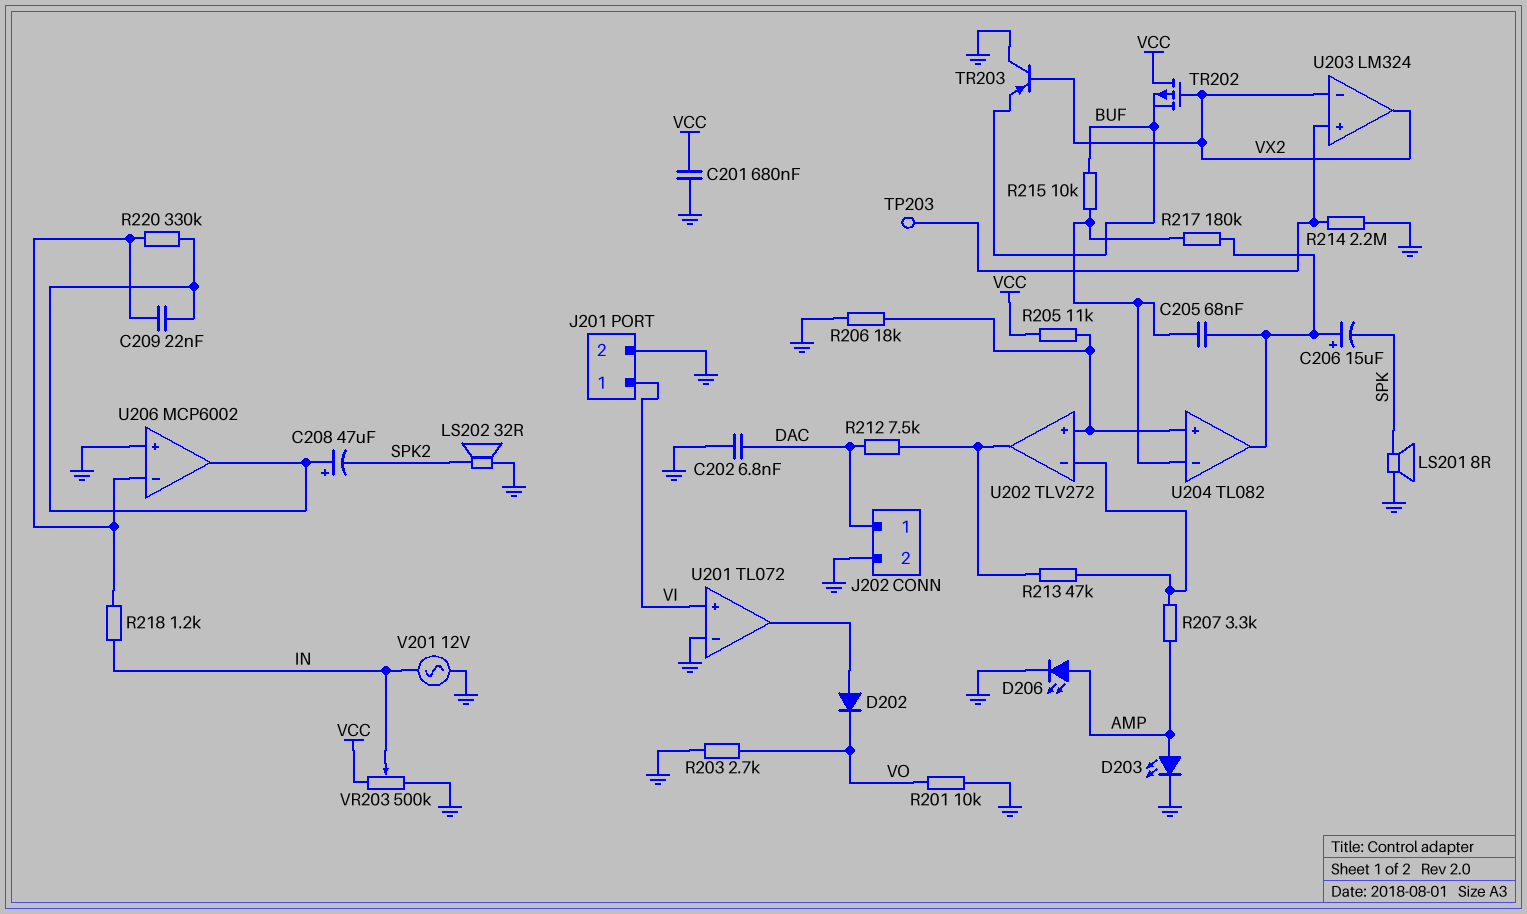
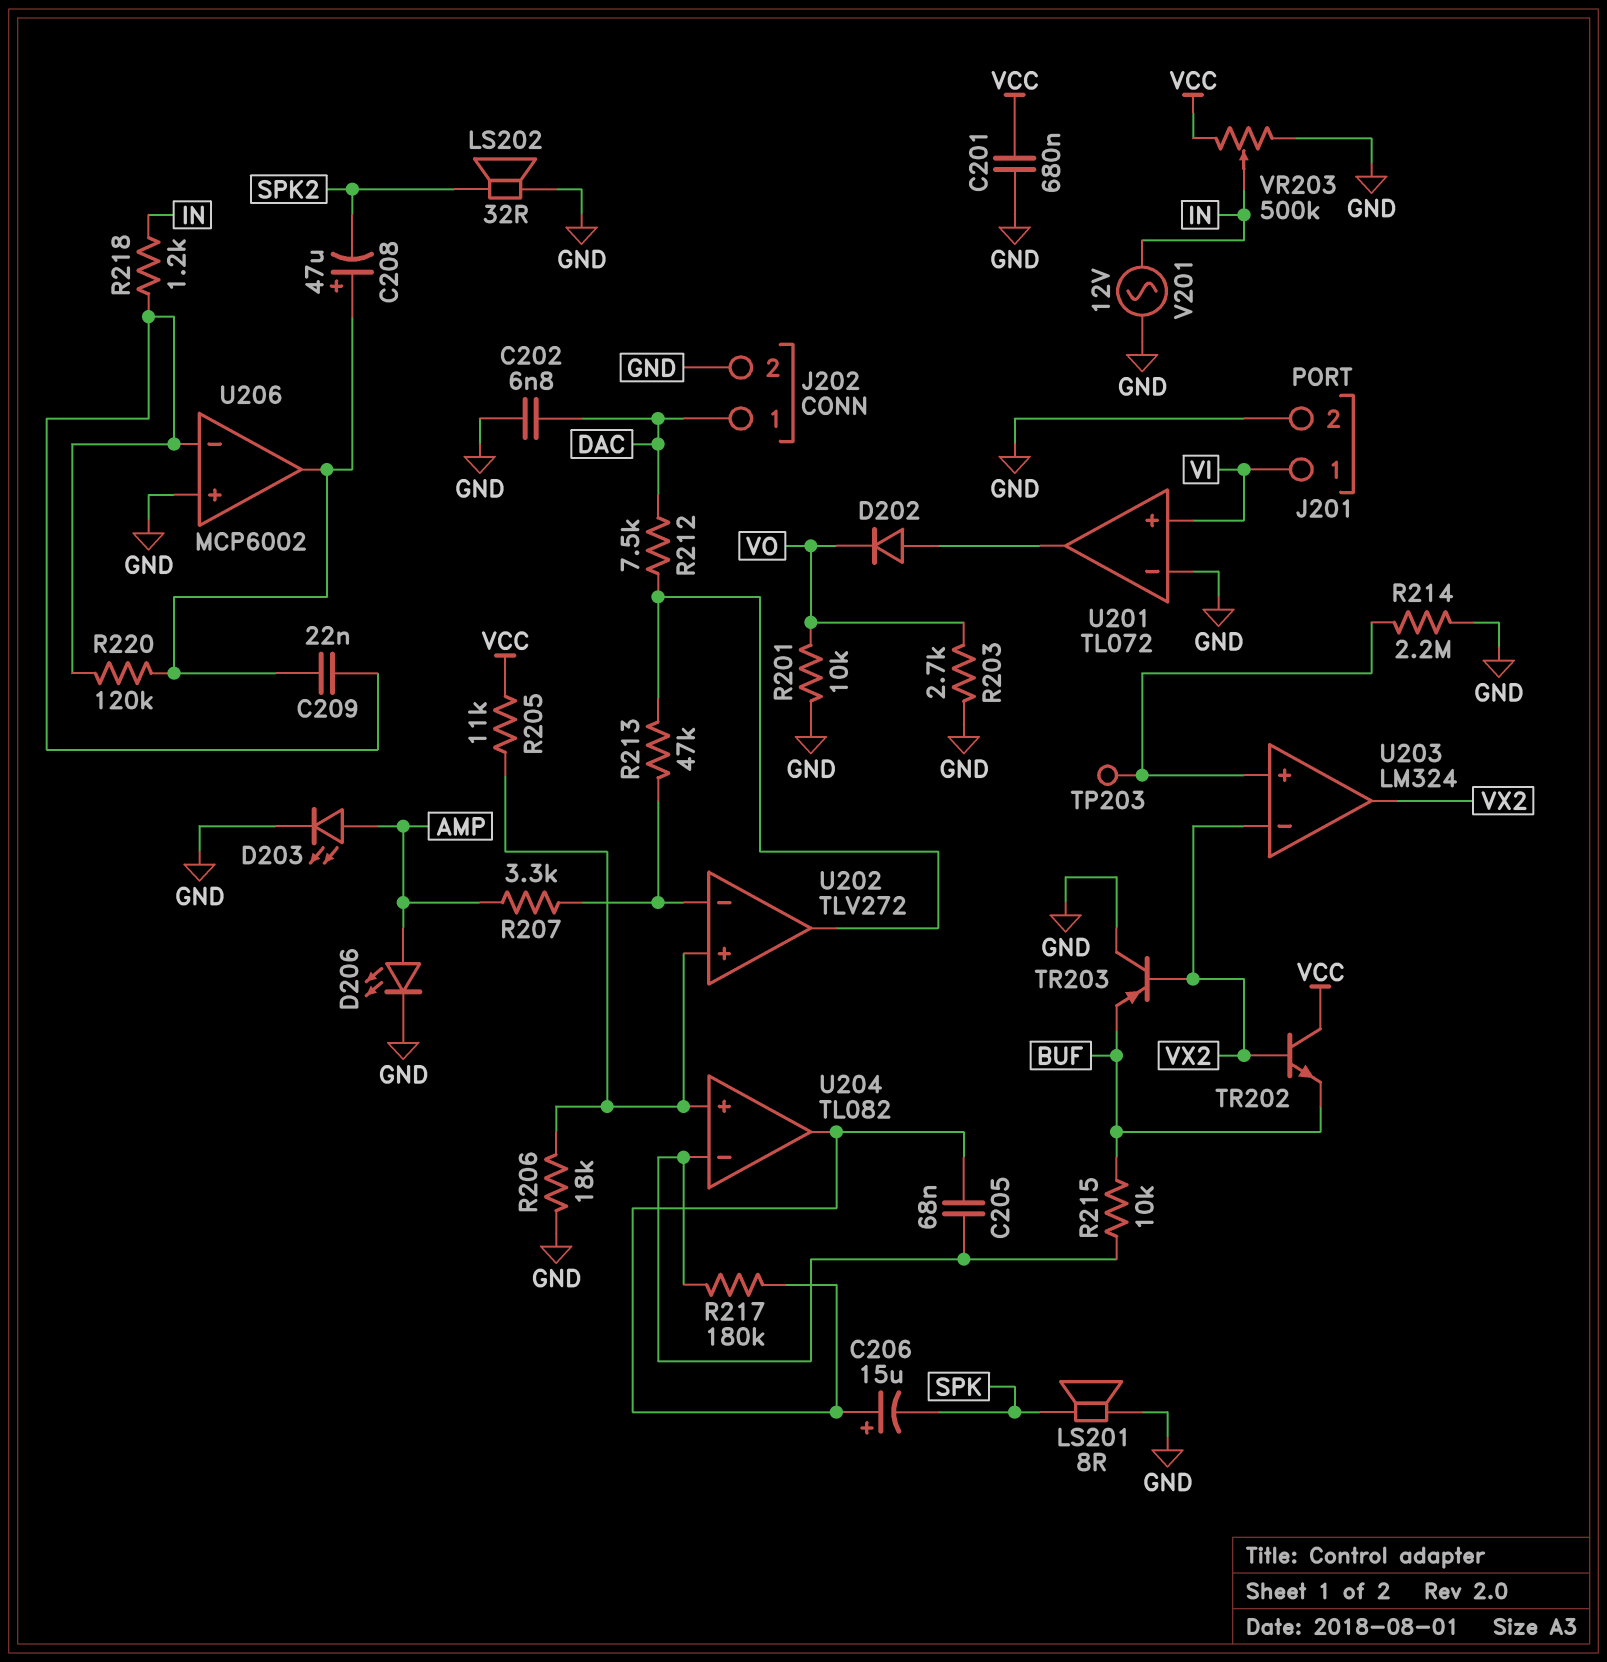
R220: 330k (U206/in-, U206/out) -> 120k (U206/in-, U206/out)
TR202: PMOS (G VX2, D VCC, S BUF) -> NPN (B VX2, C VCC, E BUF)

